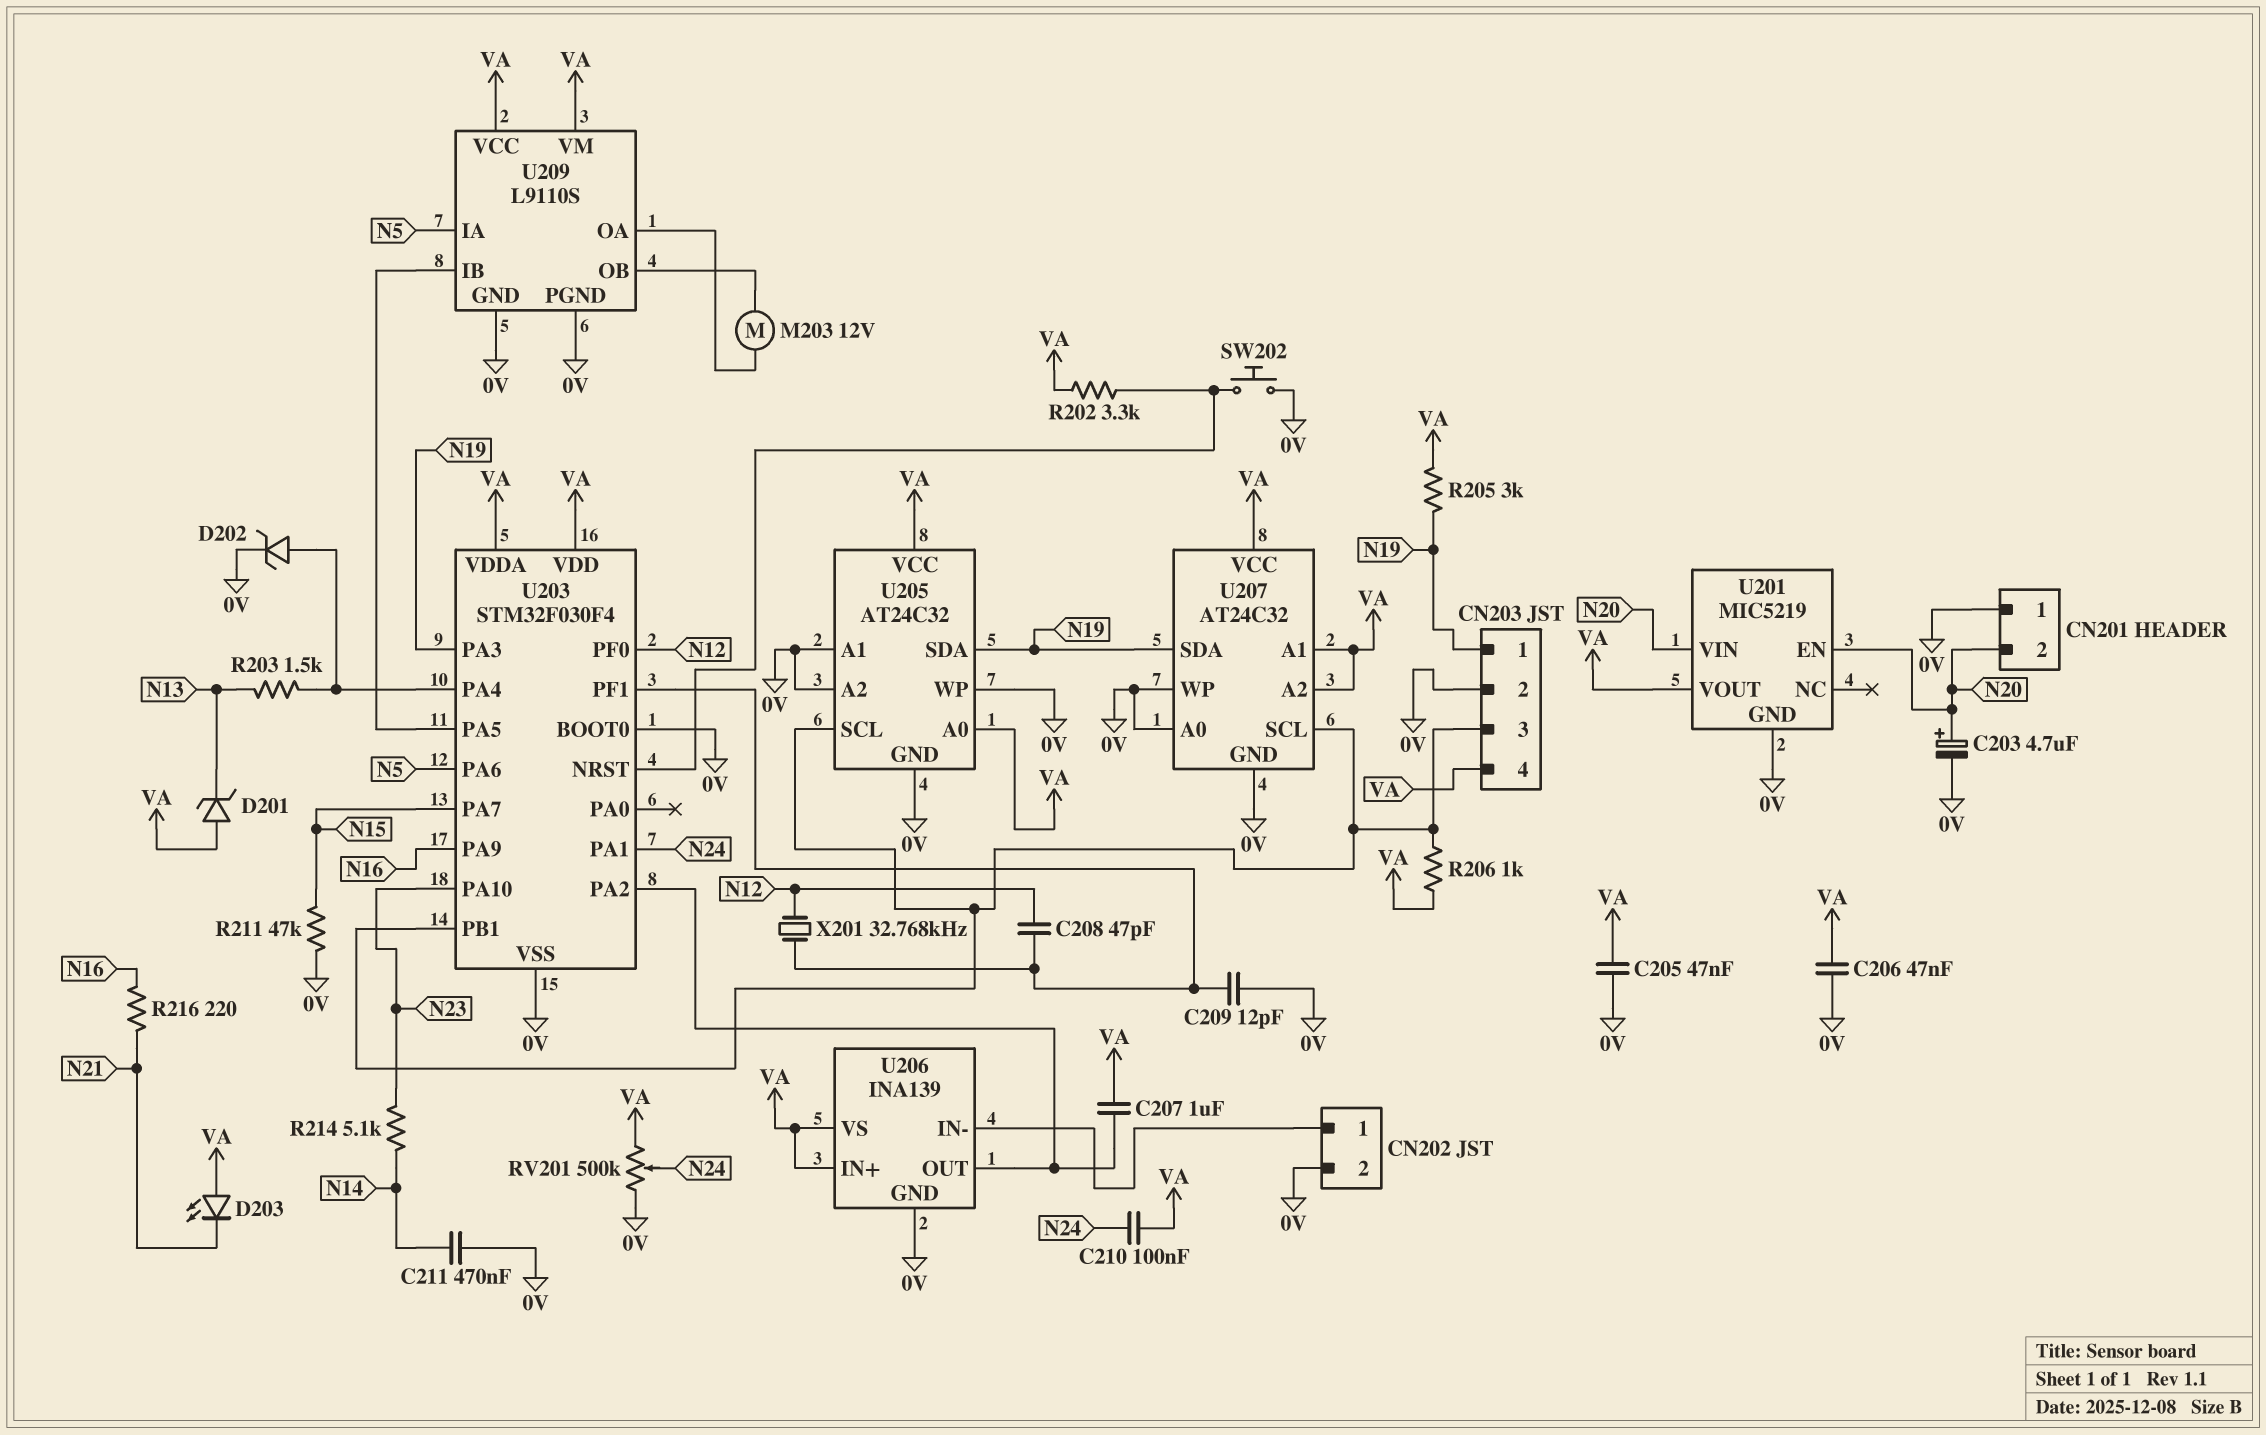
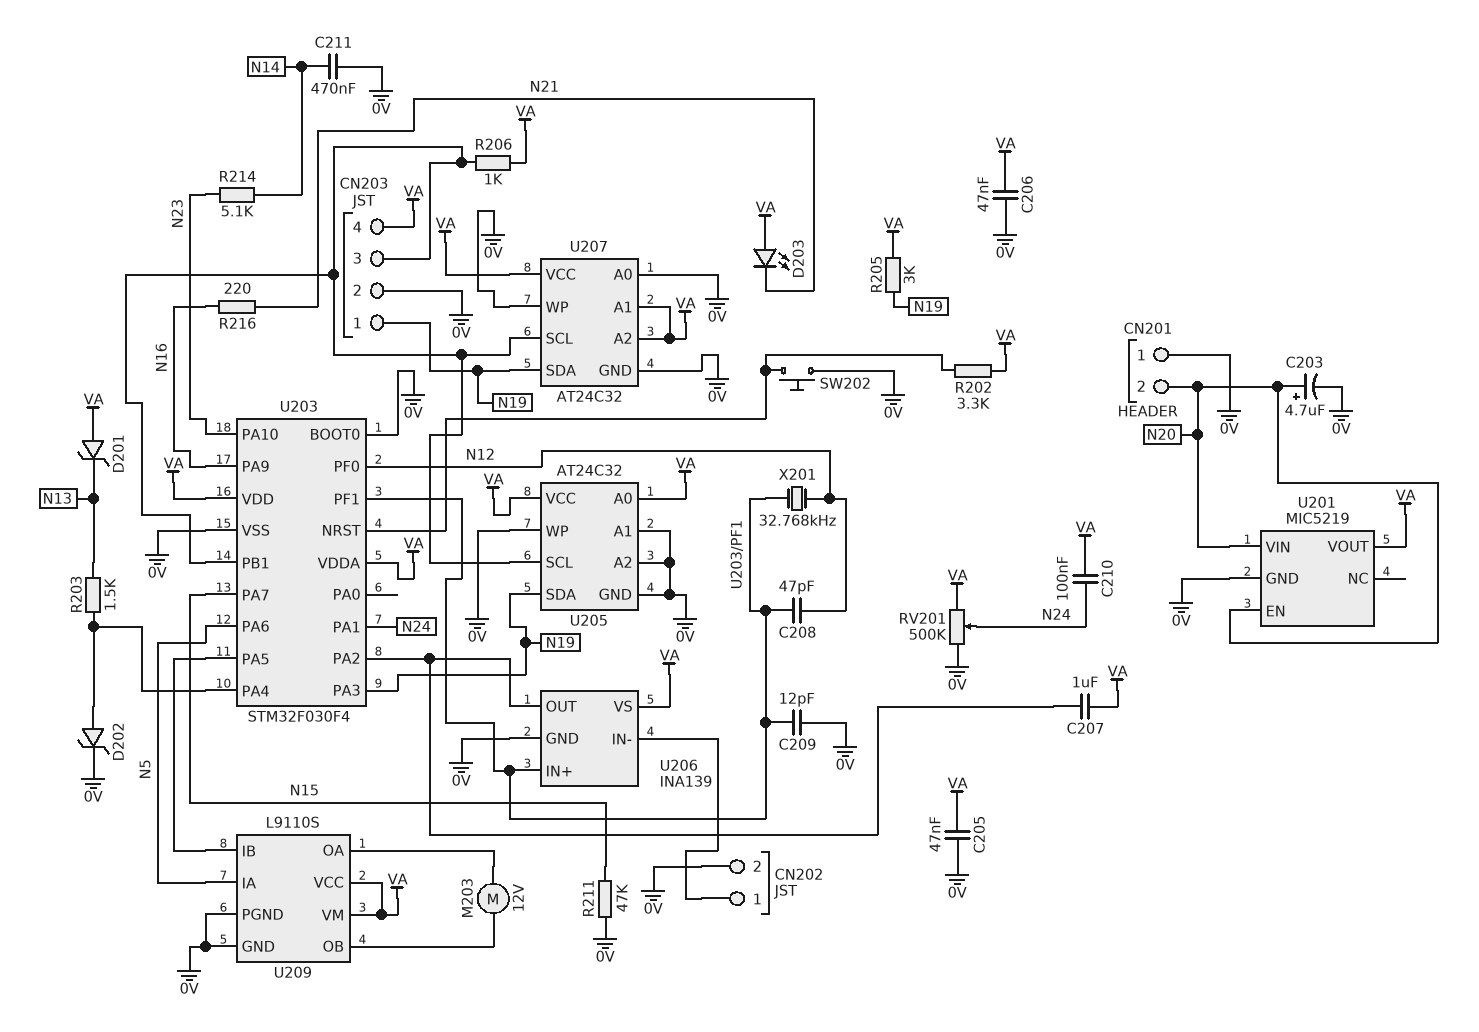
U206 pin IN+: VA -> U203/PF1

